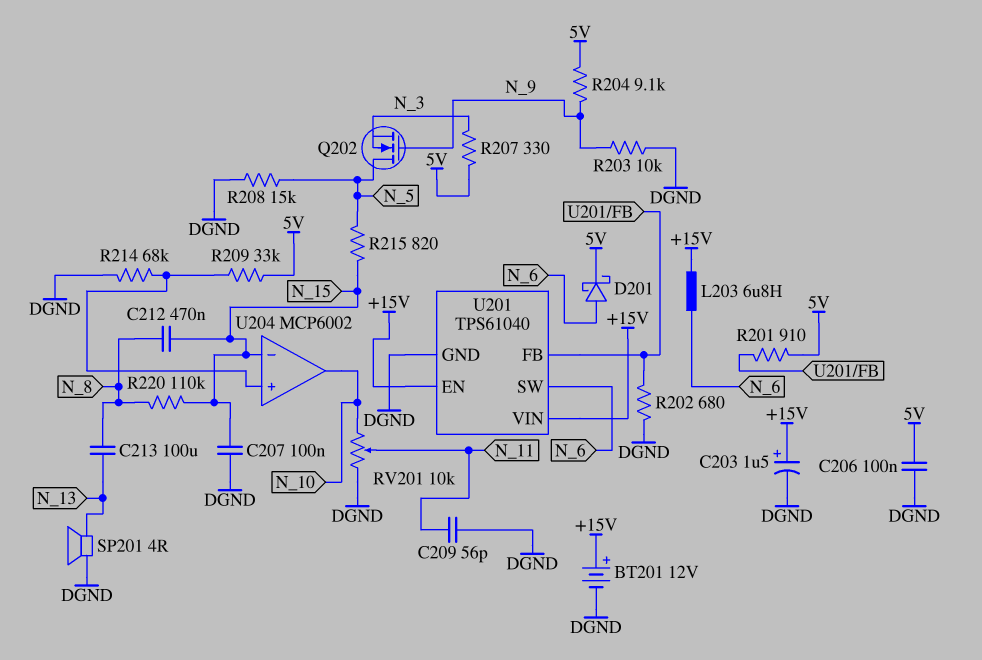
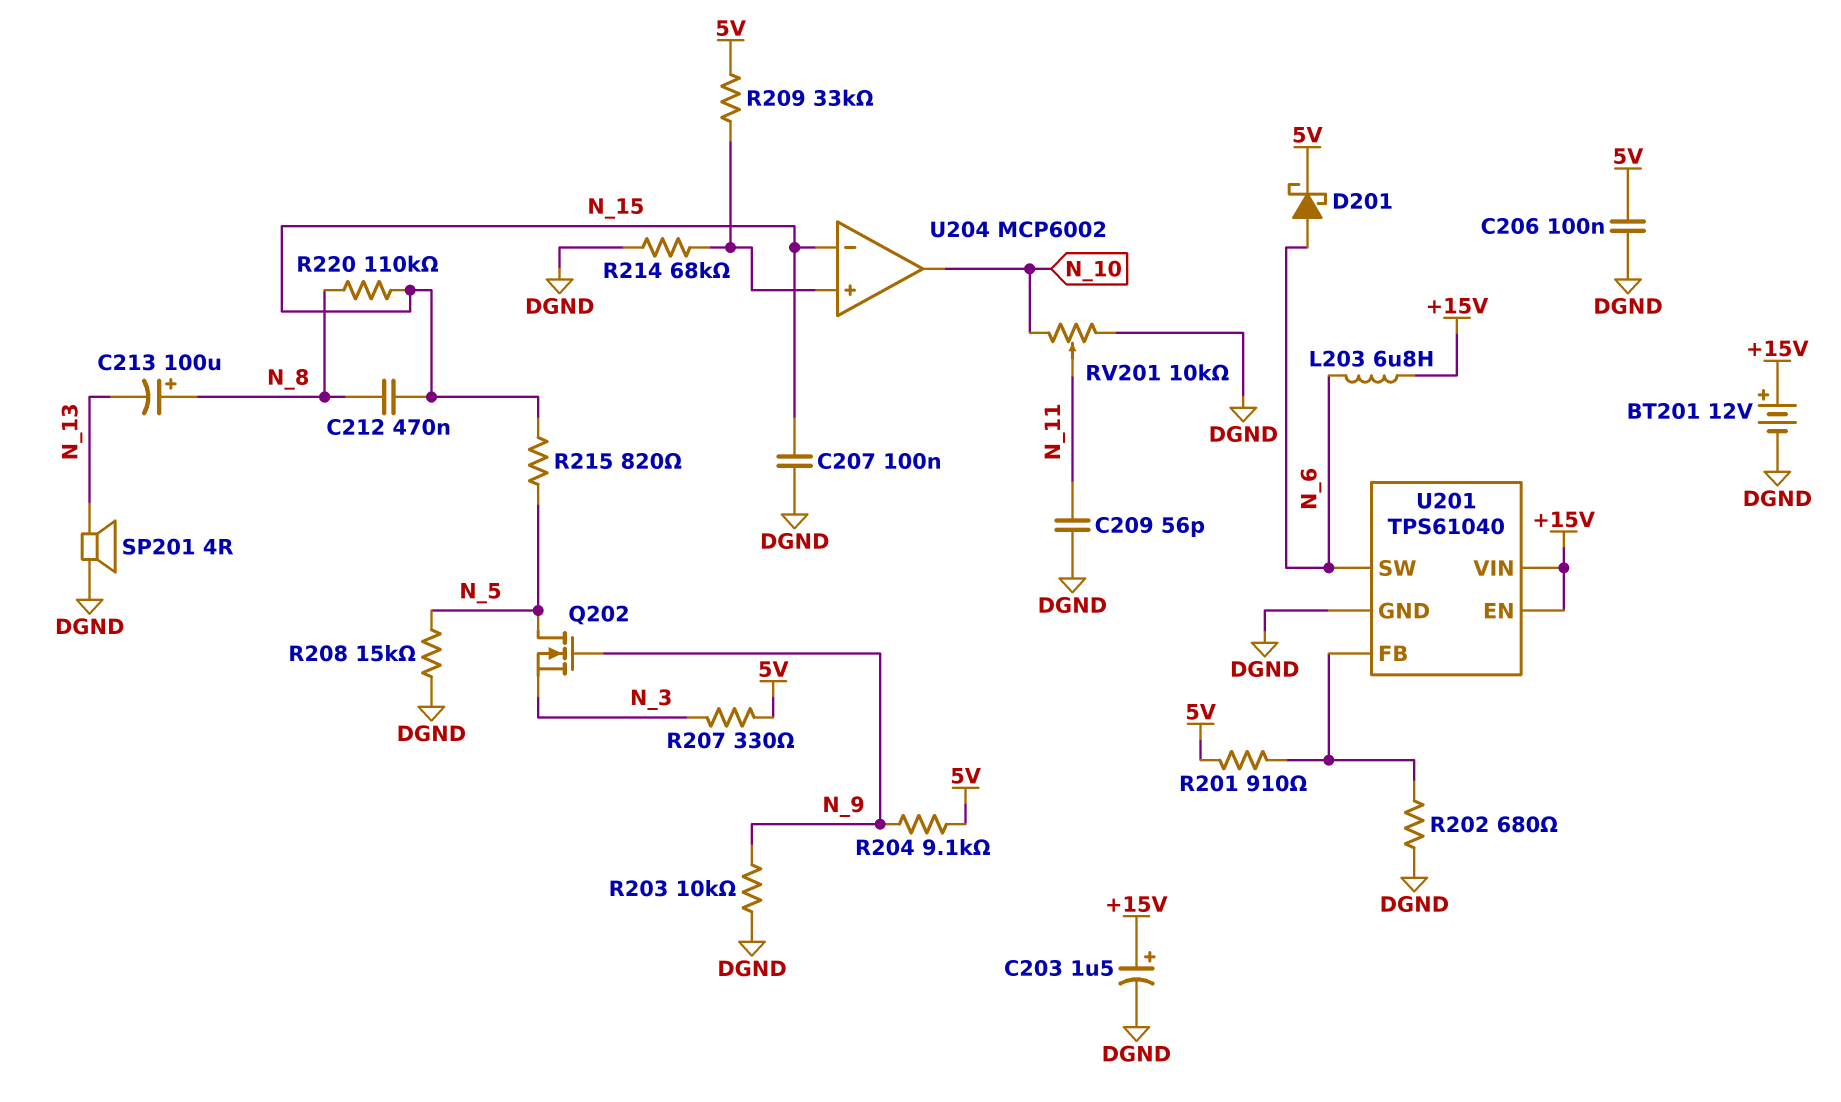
C213: 100uF (N_8, N_13) -> 100uF (plus N_8, minus N_13)

